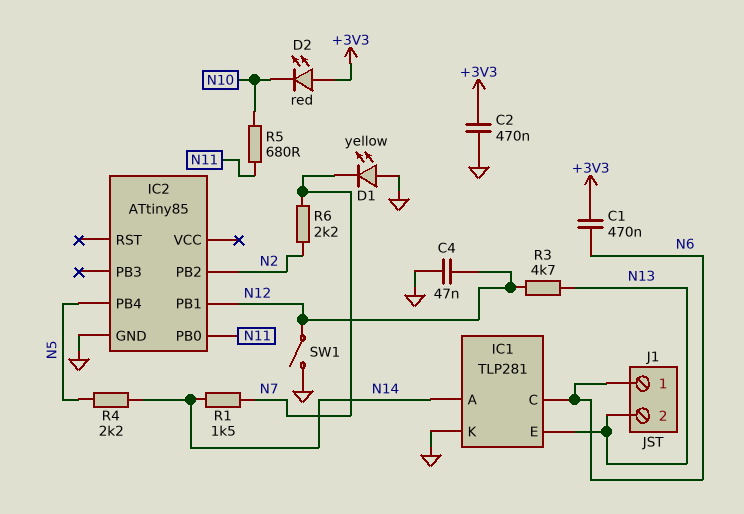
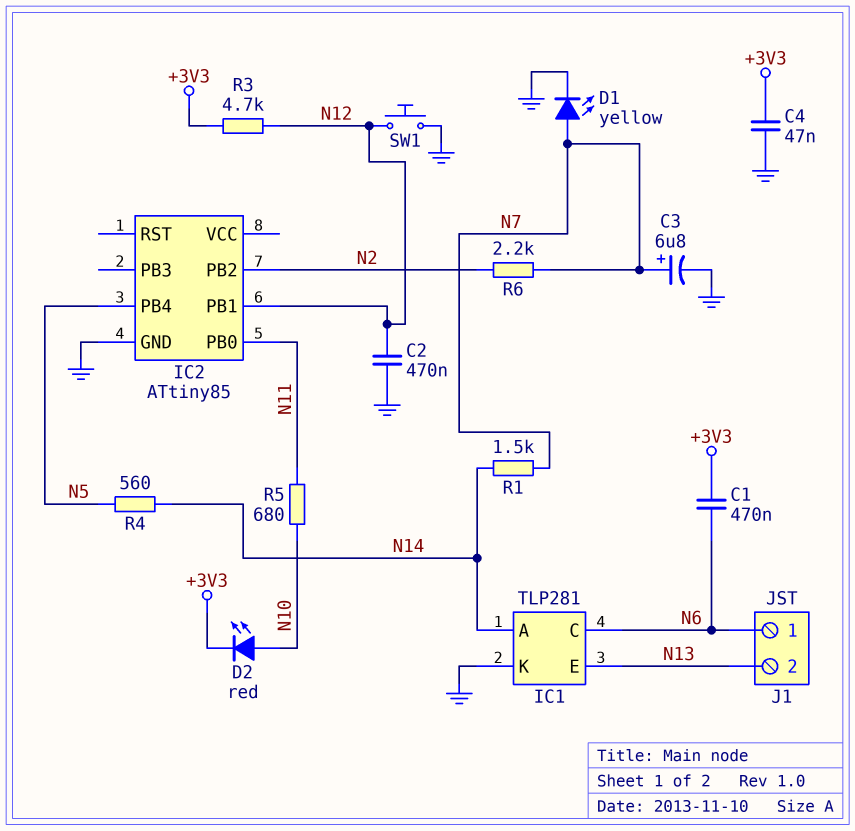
C2: 470nF (+3V3, GND) -> 470nF (GND, N12)
C3: none -> 6.8uF (plus N7, minus GND)
C4: 47nF (GND, N12) -> 47nF (+3V3, GND)
D1: LED yellow (A GND, K N7) -> LED yellow (A N7, K GND)
D2: LED red (A +3V3, K N10) -> LED red (A N10, K +3V3)
R3: 4.7k (N12, N13) -> 4.7k (+3V3, N12)
R4: 2.2k (N5, N14) -> 560 (N5, N14)
SW1: switch (GND, N12) -> button (GND, N12)

